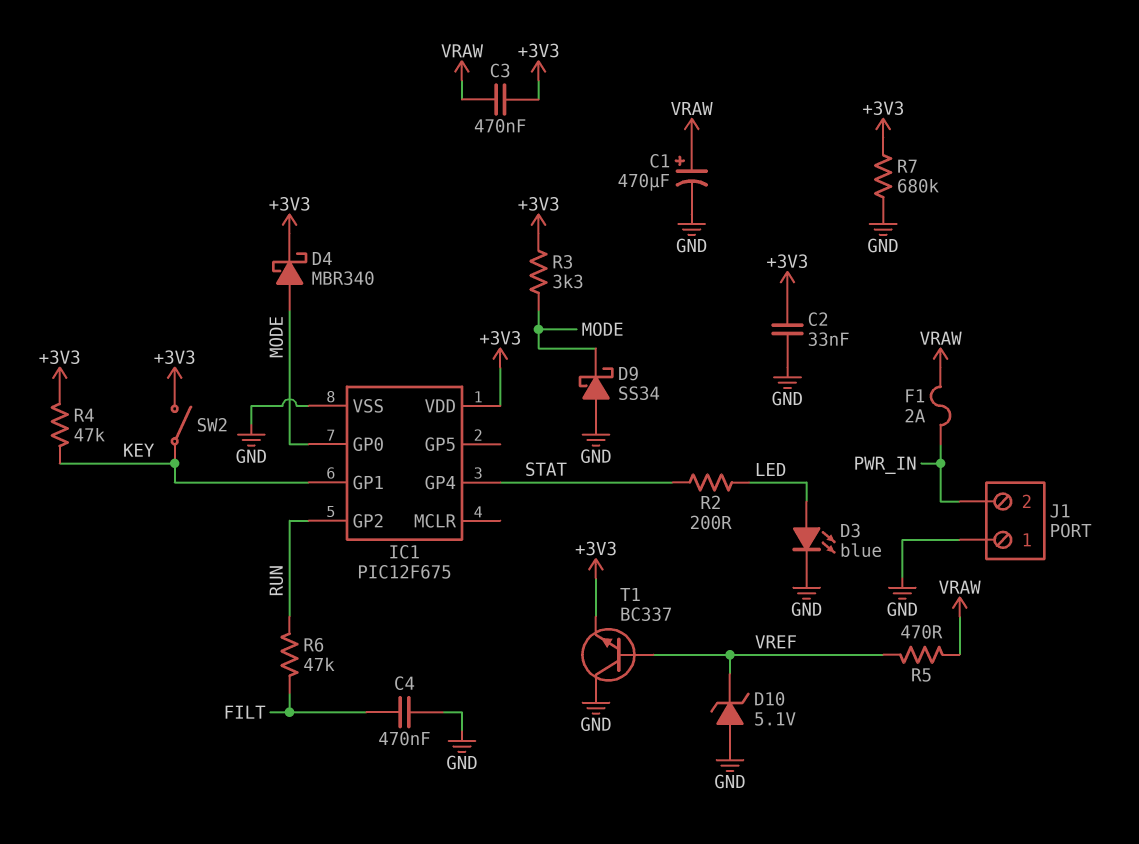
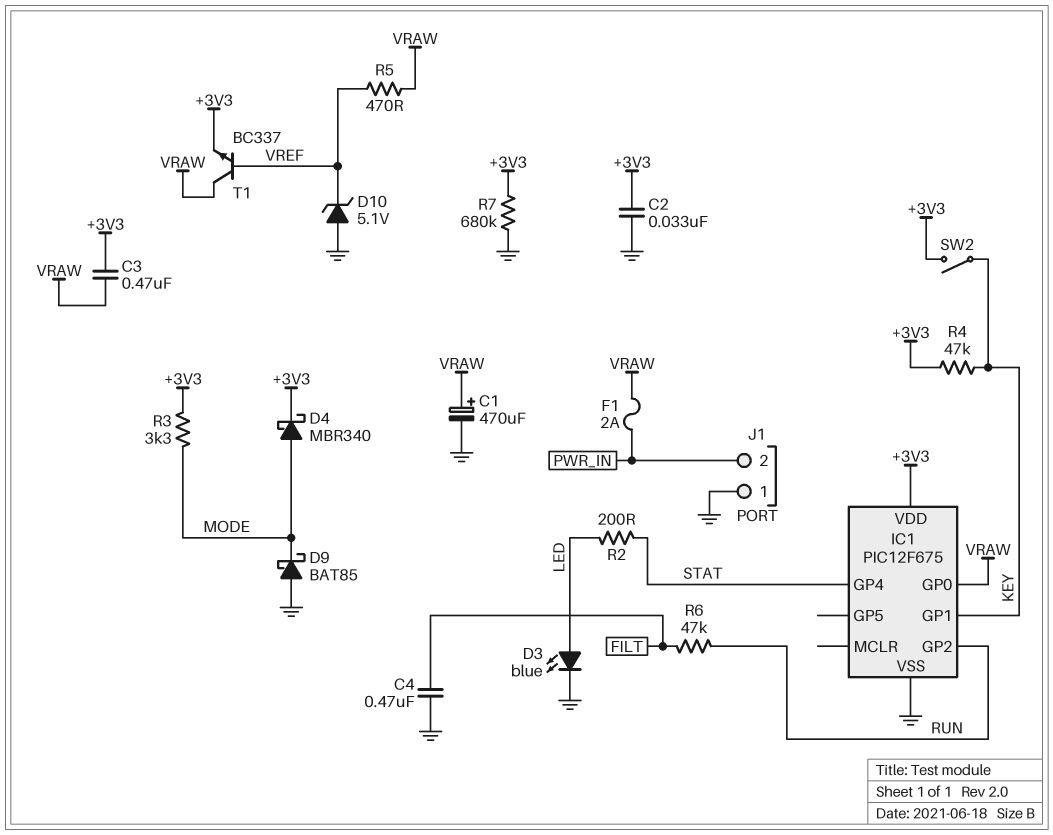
D9: schottky SS34 (A GND, K MODE) -> schottky BAT85 (A GND, K MODE)
IC1 pin GP0: MODE -> VRAW
T1: NPN BC337 (B VREF, C GND, E +3V3) -> NPN BC337 (B VREF, C VRAW, E +3V3)

